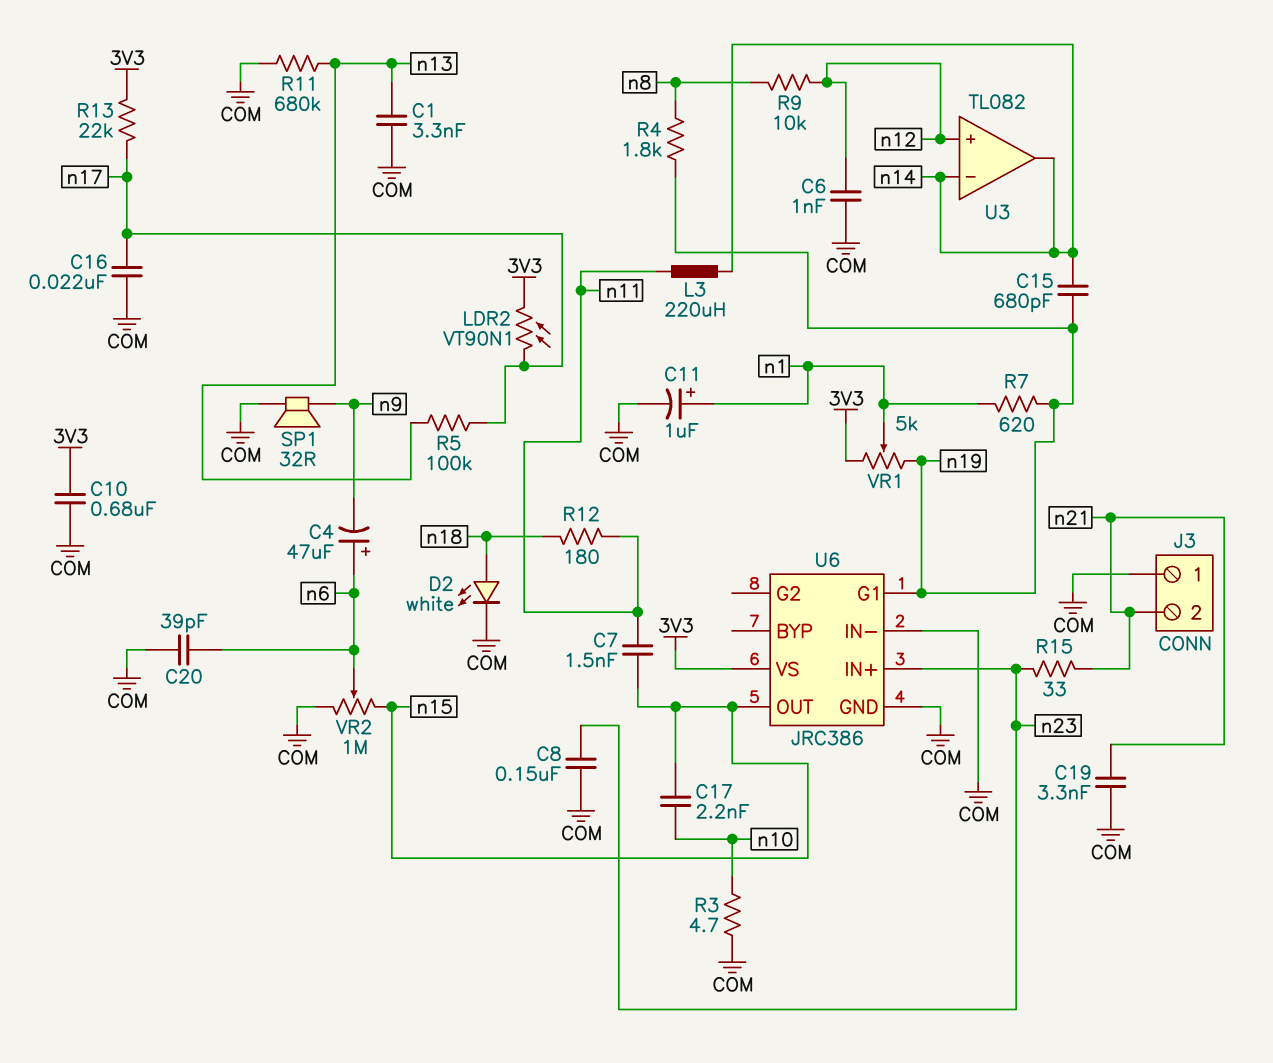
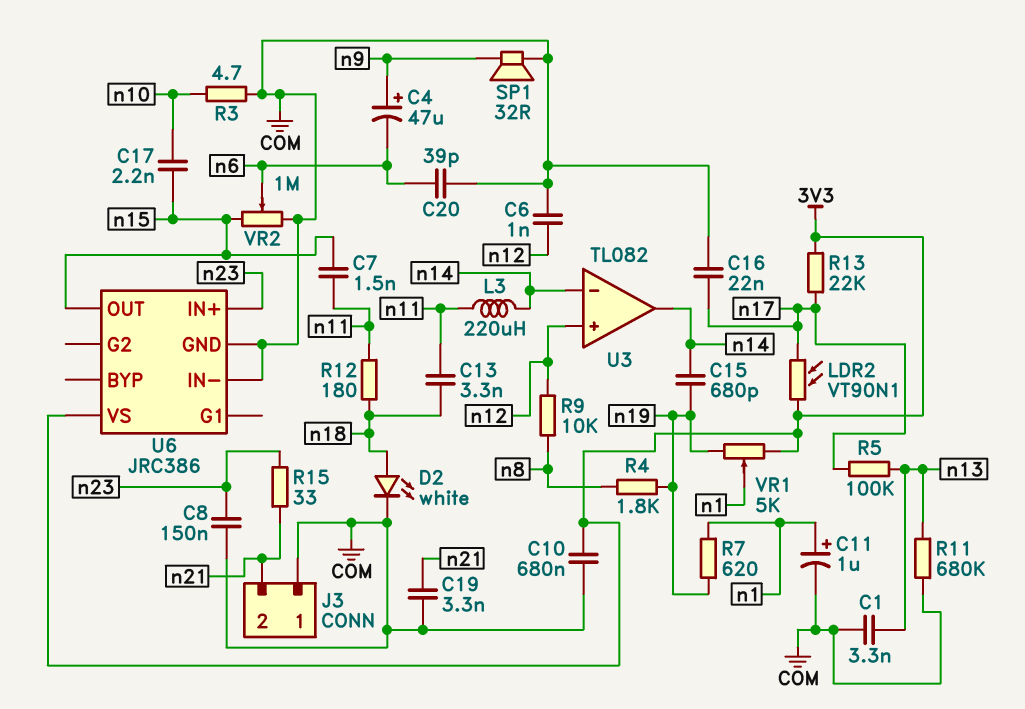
C4: 47uF (plus n6, minus n9) -> 47uF (plus n9, minus n6)
C13: none -> 3.3nF (n11, n18)
U6 pin G1: n19 -> none

